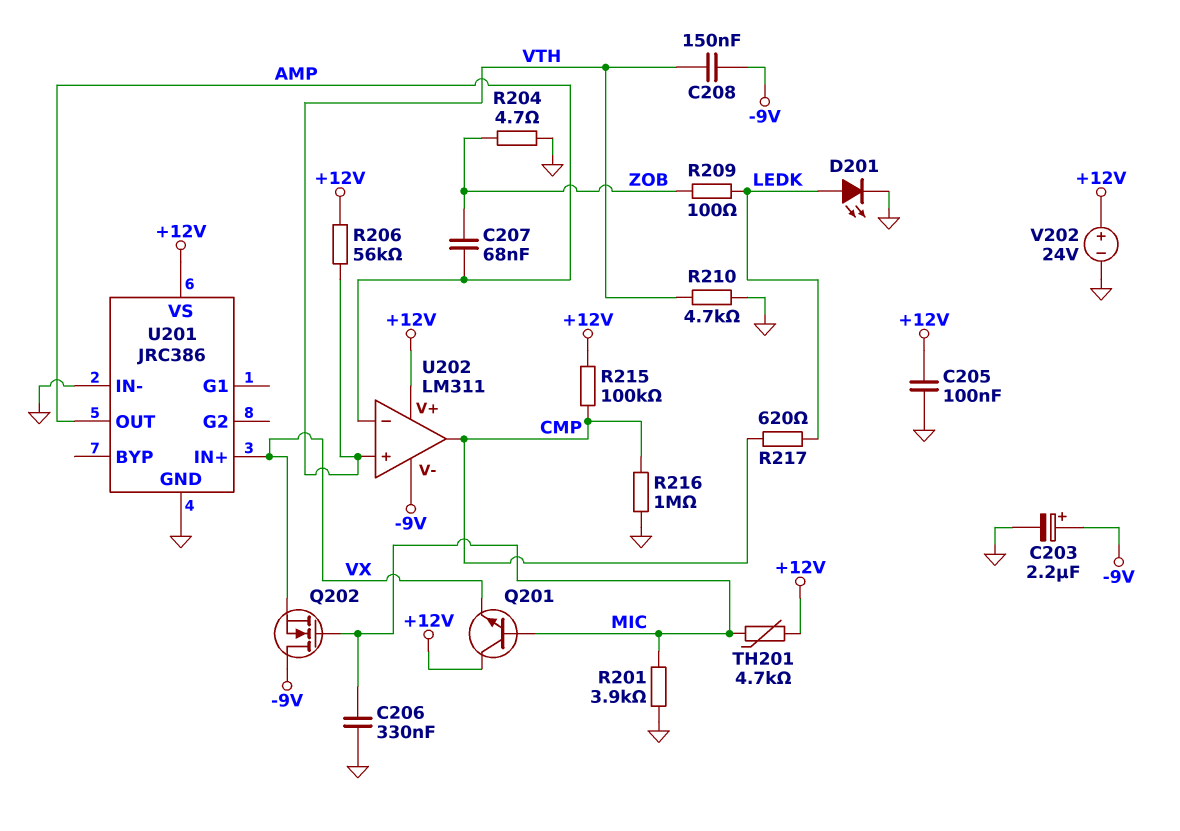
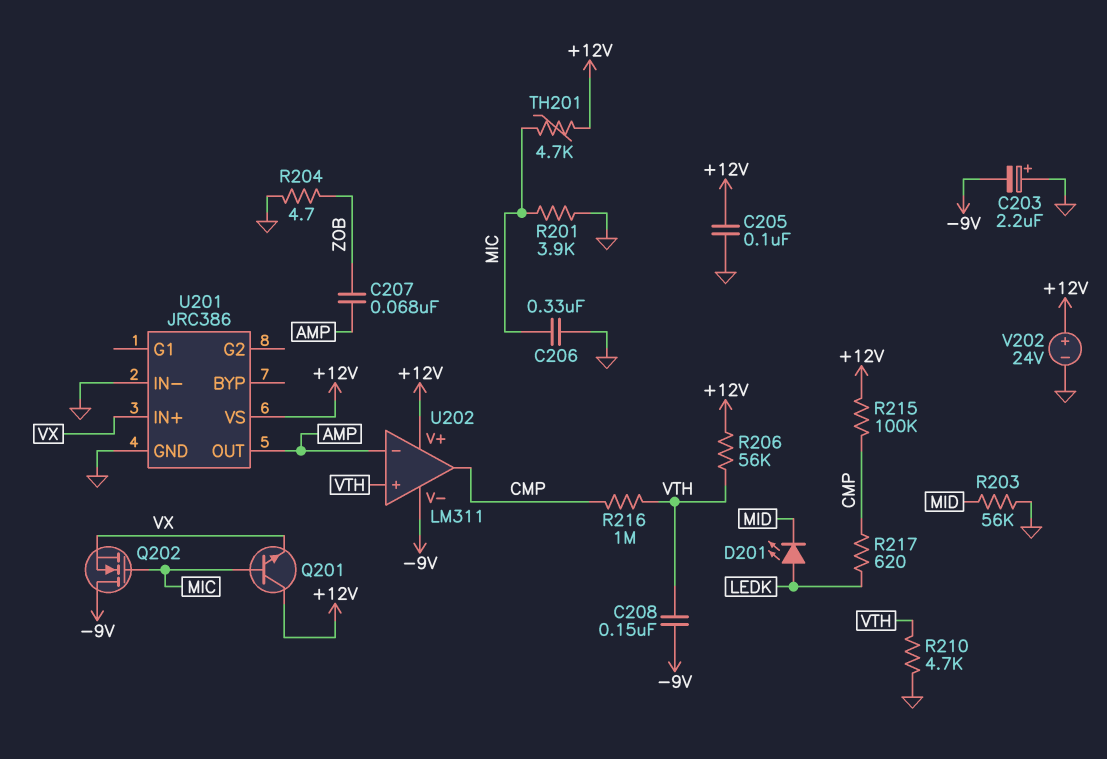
C203: 2.2uF (plus -9V, minus GND) -> 2.2uF (plus GND, minus -9V)
D201: LED (A LEDK, K GND) -> LED (A LEDK, K MID)
R203: none -> 56k (GND, MID)
R209: 100 (LEDK, ZOB) -> none
R216: 1M (CMP, GND) -> 1M (CMP, VTH)

